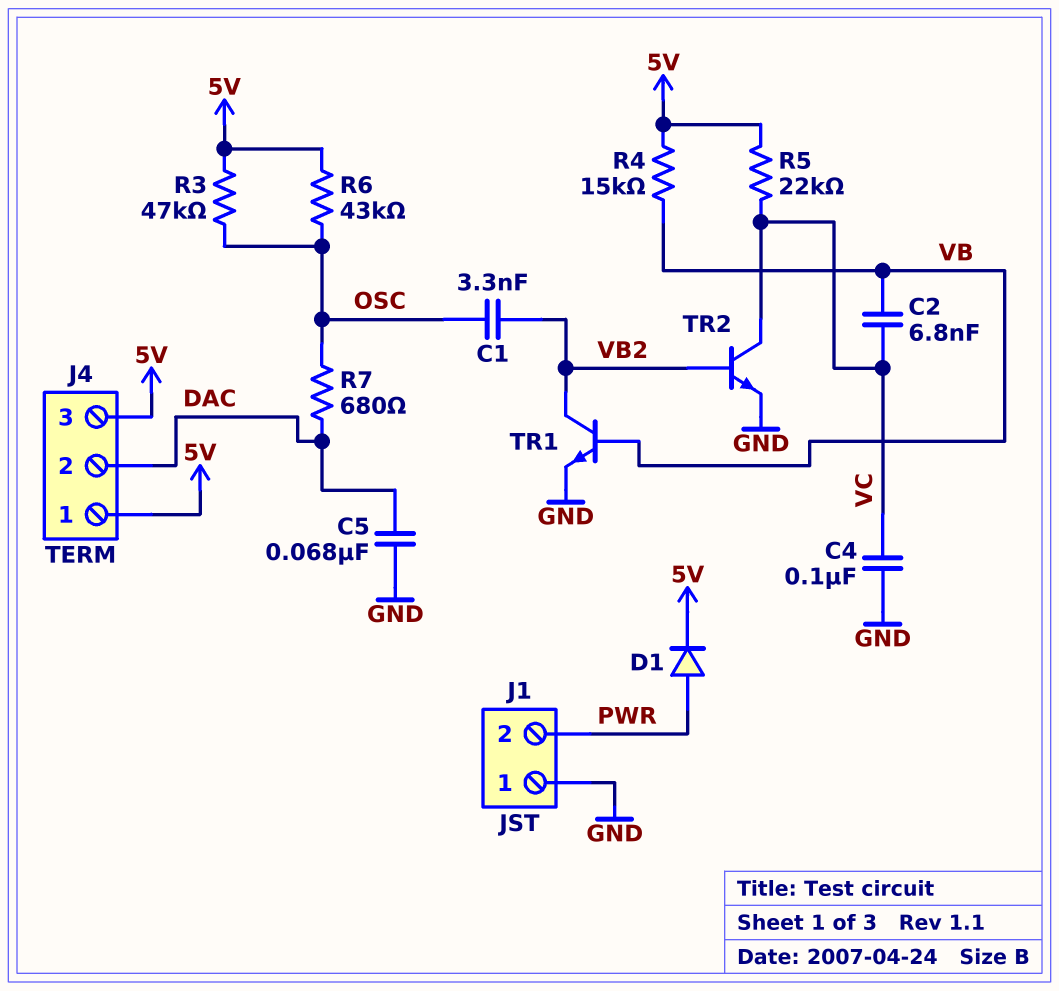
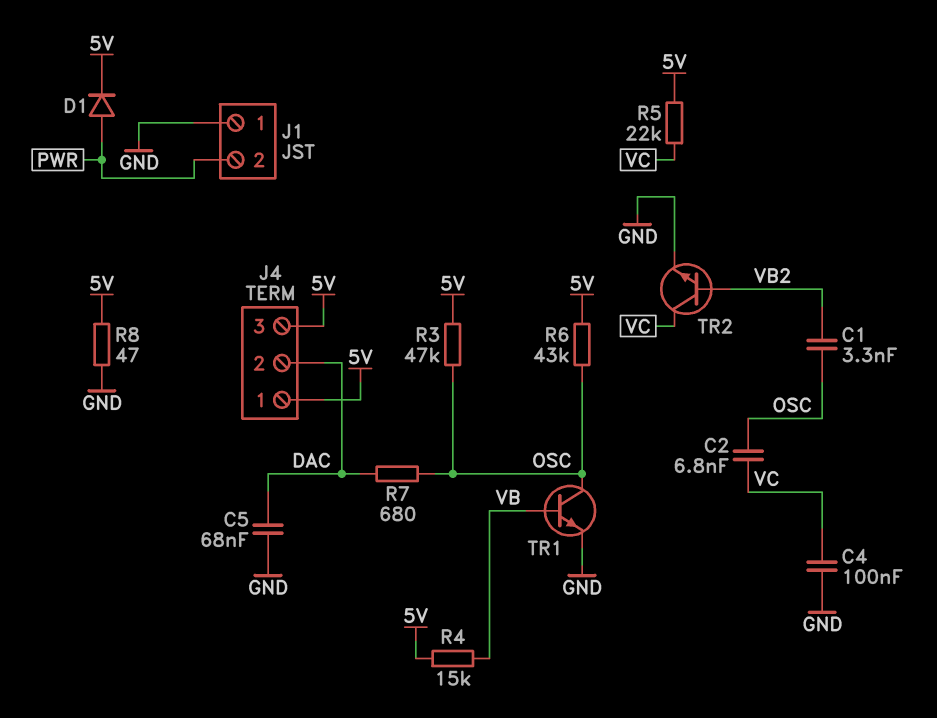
C2: 6.8nF (VB, VC) -> 6.8nF (OSC, VC)
R8: none -> 47 (5V, GND)
TR1: NPN (B VB, C VB2, E GND) -> NPN (B VB, C OSC, E GND)

